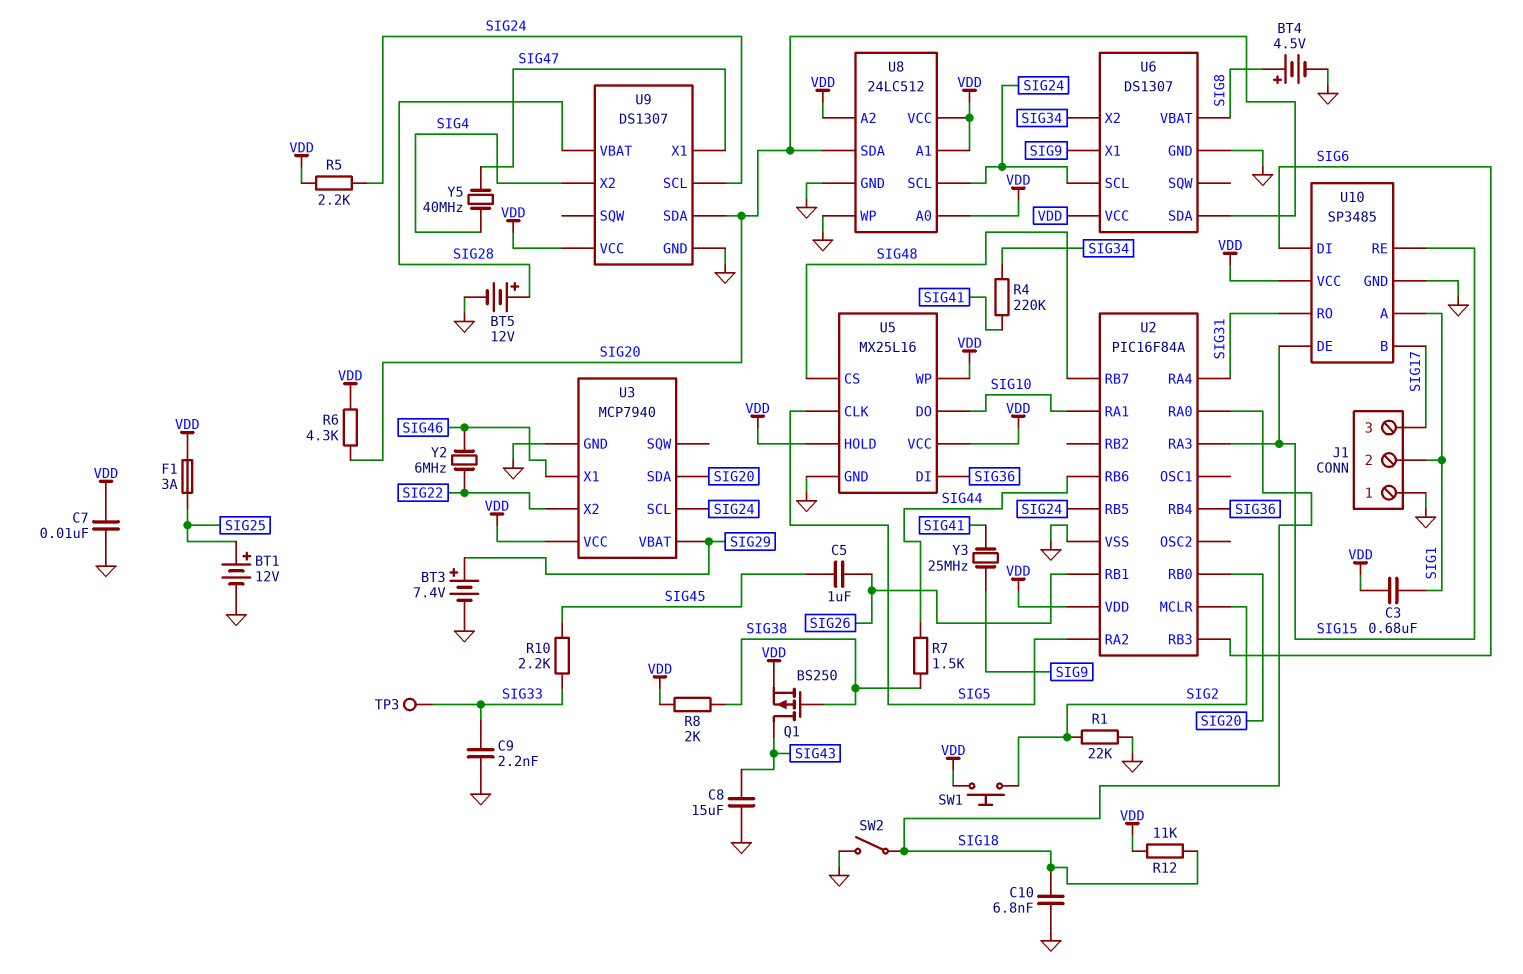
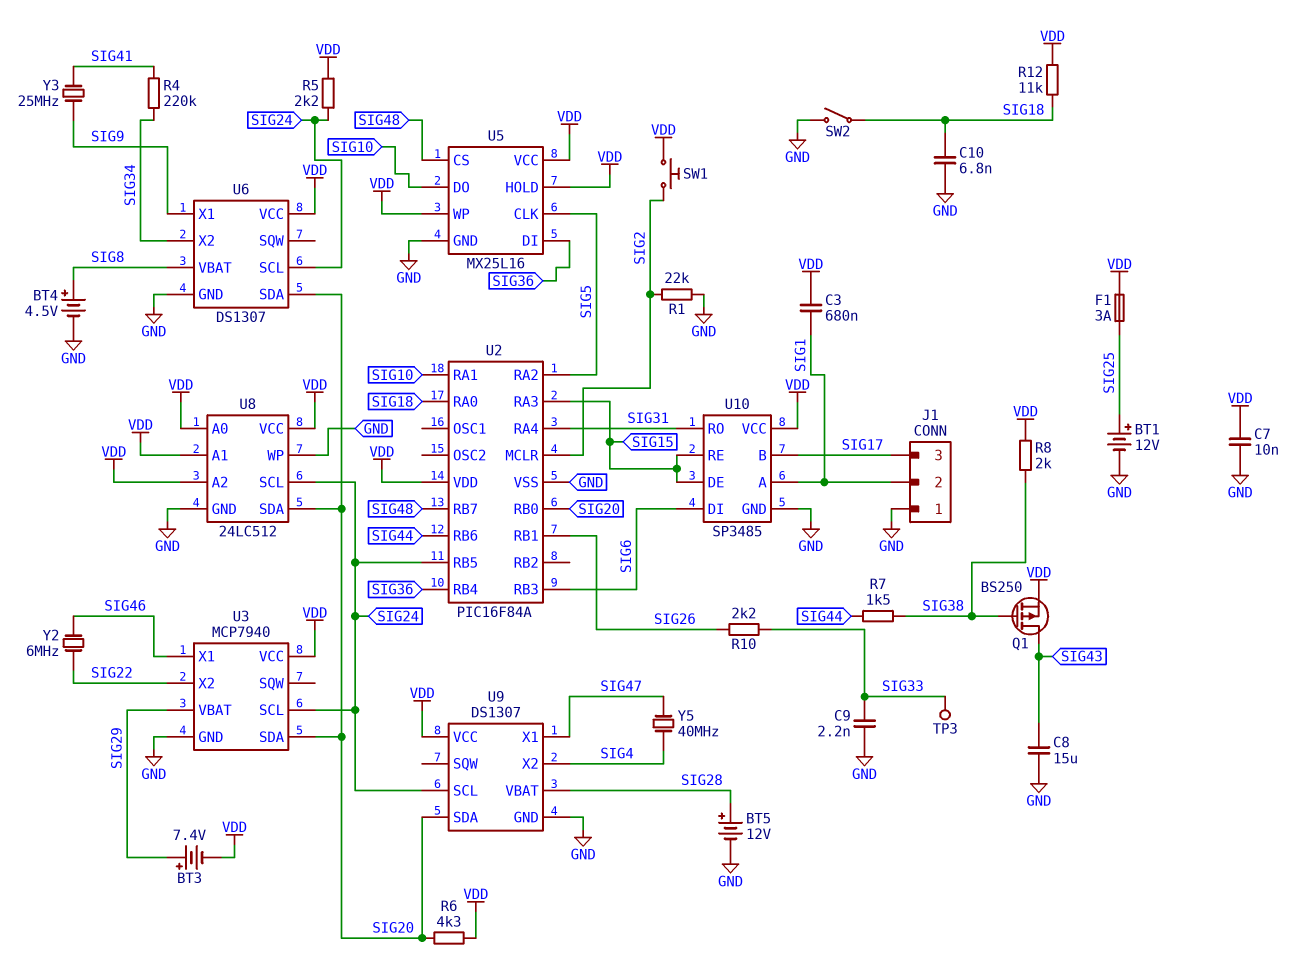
BT3: 7.4V (plus SIG29, minus GND) -> 7.4V (plus SIG29, minus VDD)
C5: 1uF (SIG26, SIG45) -> none
R10: 2.2k (SIG33, SIG45) -> 2.2k (SIG26, SIG33)

